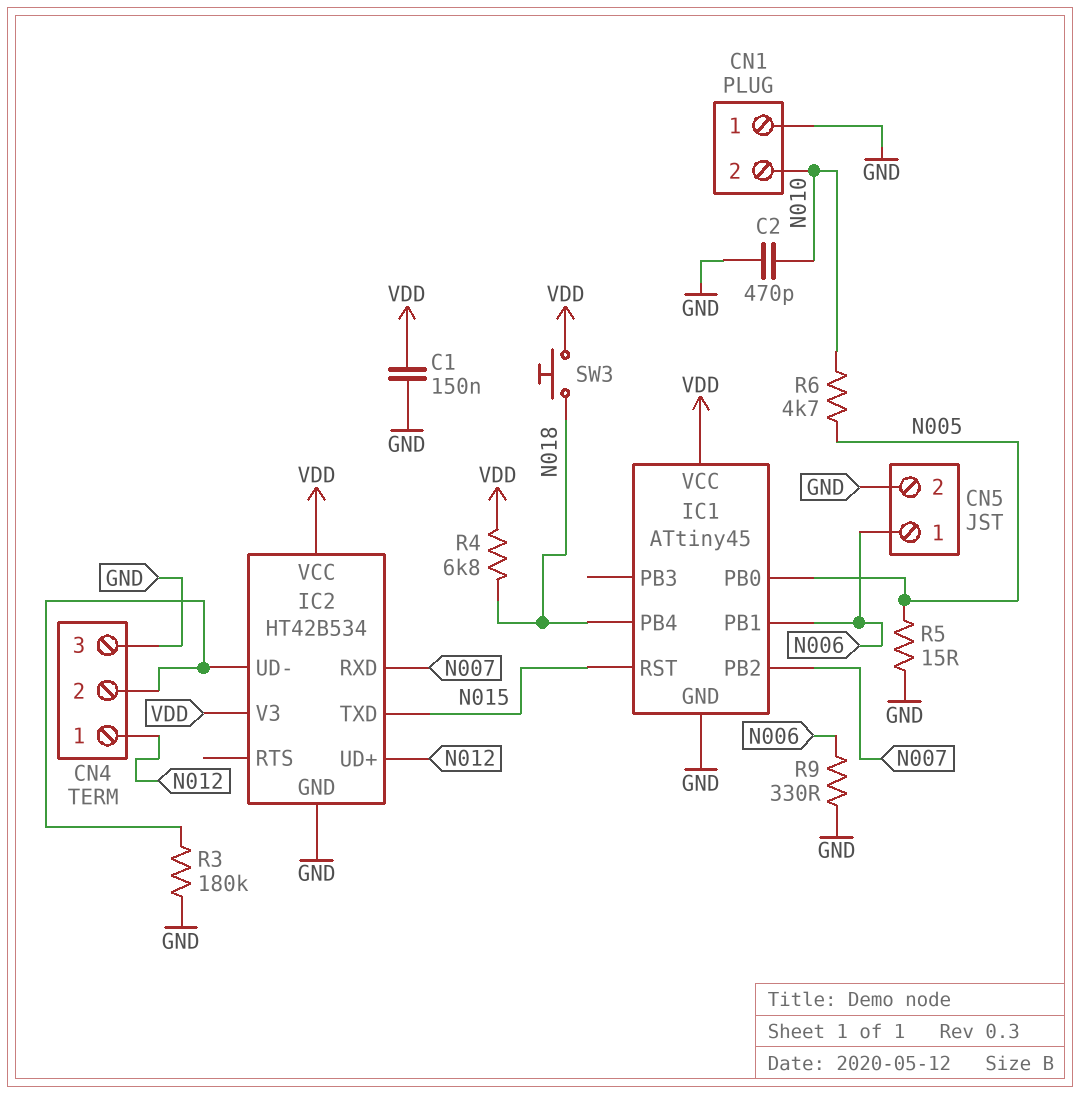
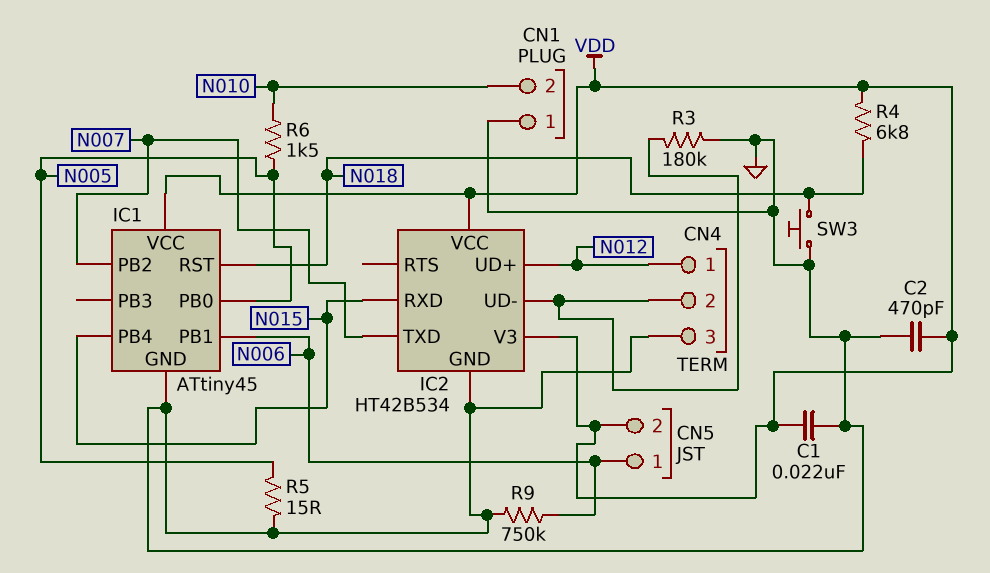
C1: 150nF (GND, VDD) -> 22nF (GND, VDD)
C2: 470pF (GND, N010) -> 470pF (GND, VDD)
CN5 pin 2: GND -> VDD
IC1 pin PB4: N018 -> N015
IC1 pin RST: N015 -> N018
IC2 pin RXD: N007 -> N015
IC2 pin TXD: N015 -> N007
R6: 4.7k (N005, N010) -> 1.5k (N005, N010)
R9: 330 (GND, N006) -> 750k (GND, N006)
SW3: button (N018, VDD) -> button (GND, N018)

